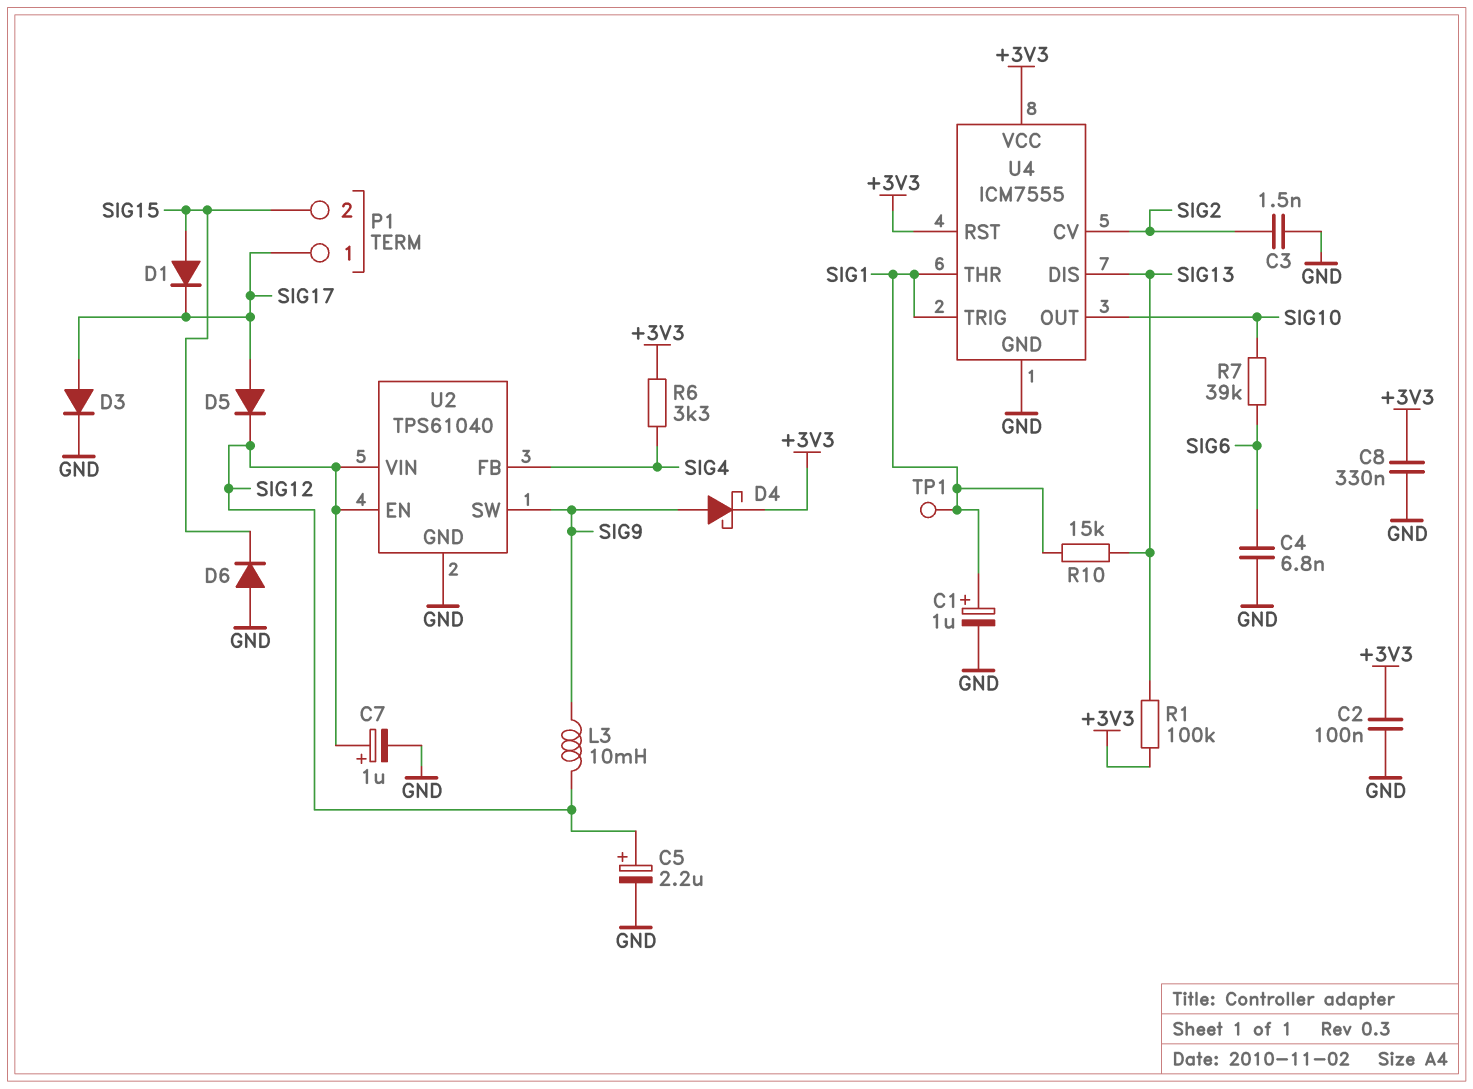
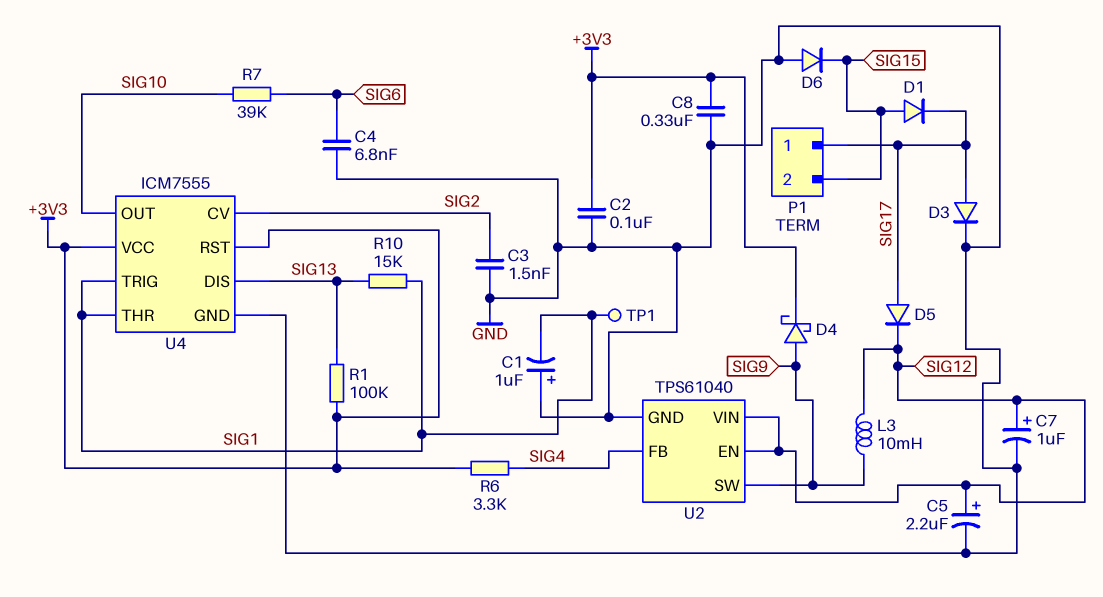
C1: 1uF (plus SIG1, minus GND) -> 1uF (plus GND, minus SIG1)

